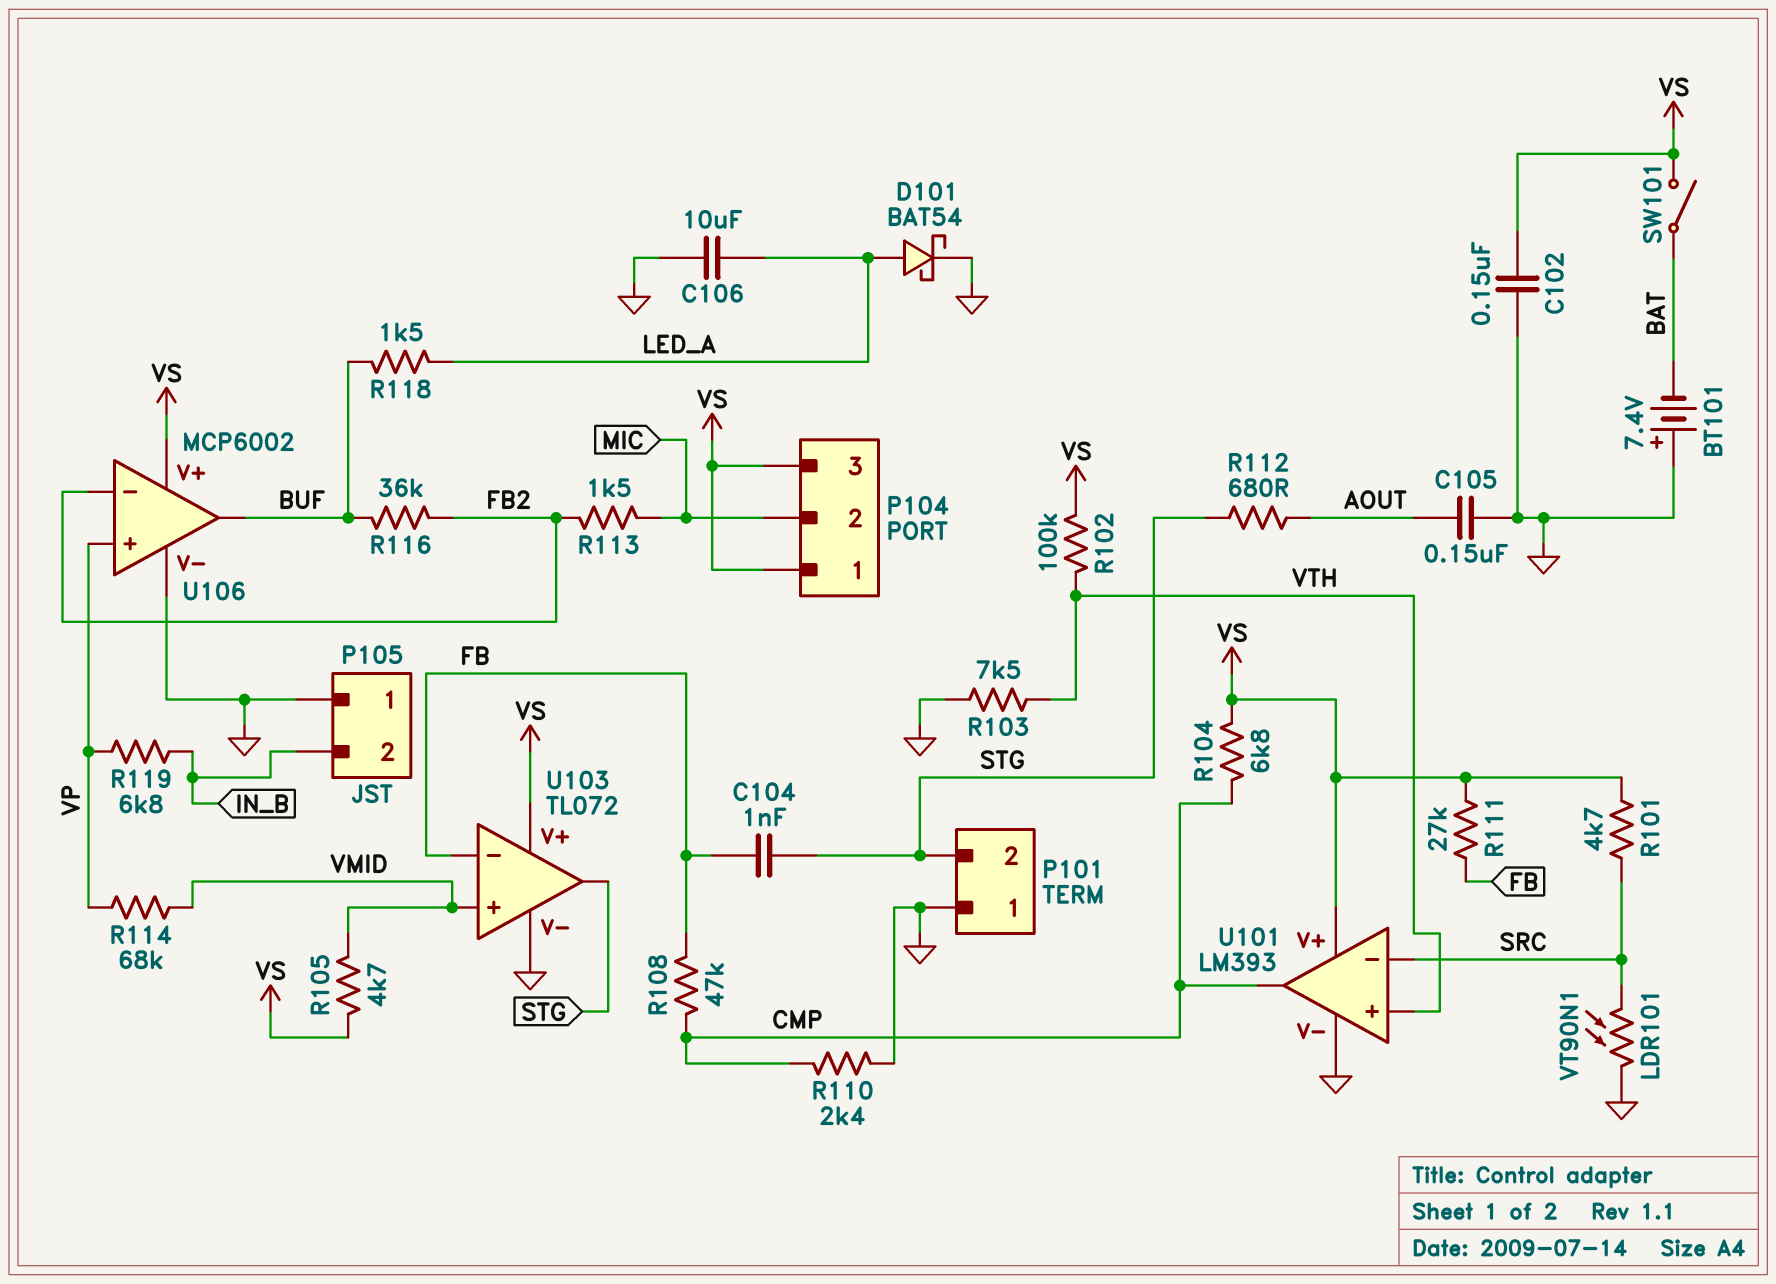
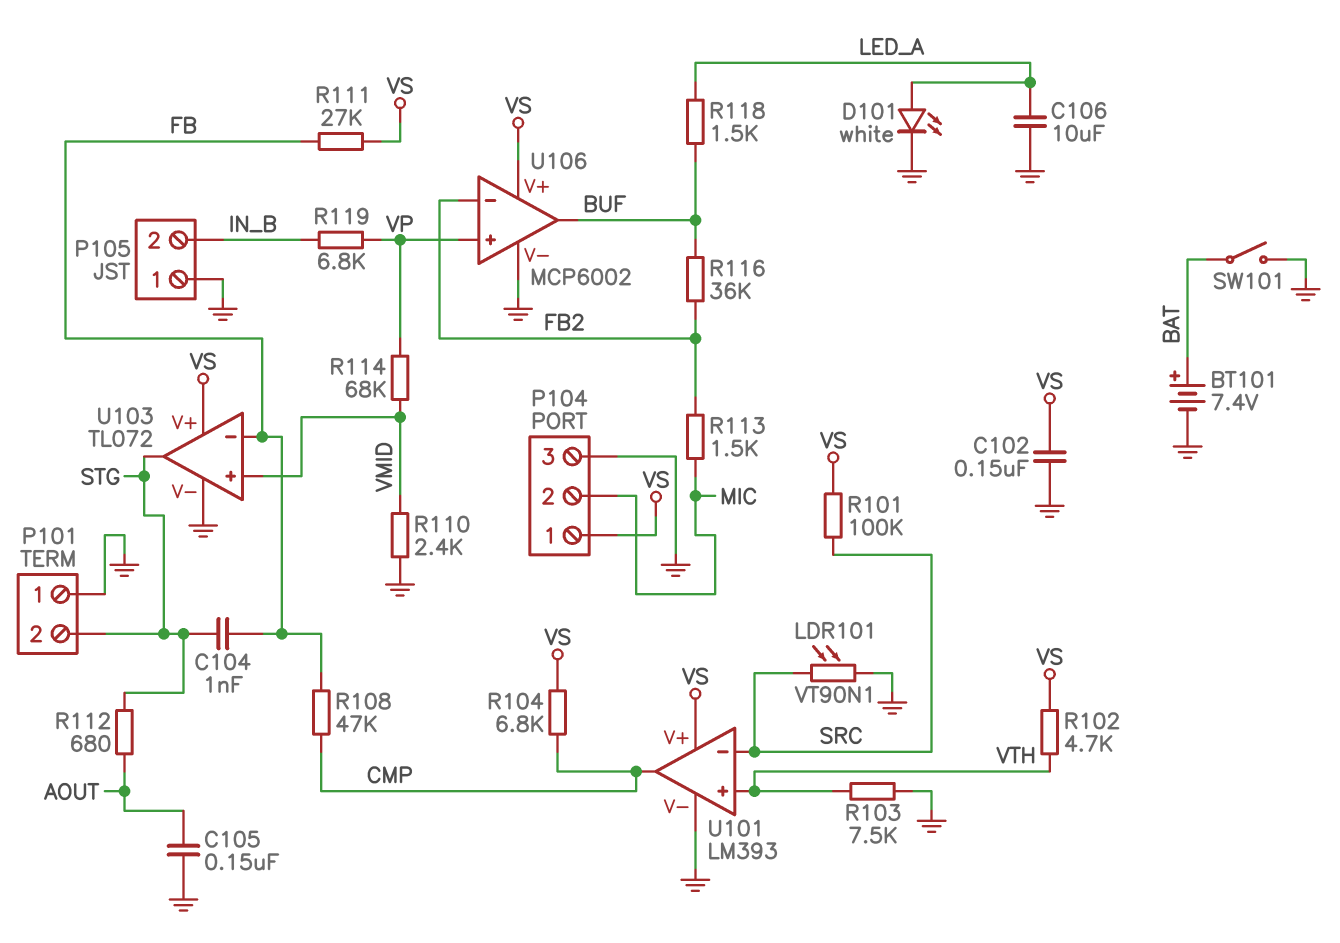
BT101: 7.4V (plus GND, minus BAT) -> 7.4V (plus BAT, minus GND)
D101: schottky BAT54 (A LED_A, K GND) -> LED white (A LED_A, K GND)
P104 pin 3: VS -> GND
R101: 4.7k (SRC, VS) -> 100k (SRC, VS)
R102: 100k (VS, VTH) -> 4.7k (VS, VTH)
R105: 4.7k (VMID, VS) -> none
R110: 2.4k (CMP, GND) -> 2.4k (GND, VMID)
SW101: switch (BAT, VS) -> switch (BAT, GND)

